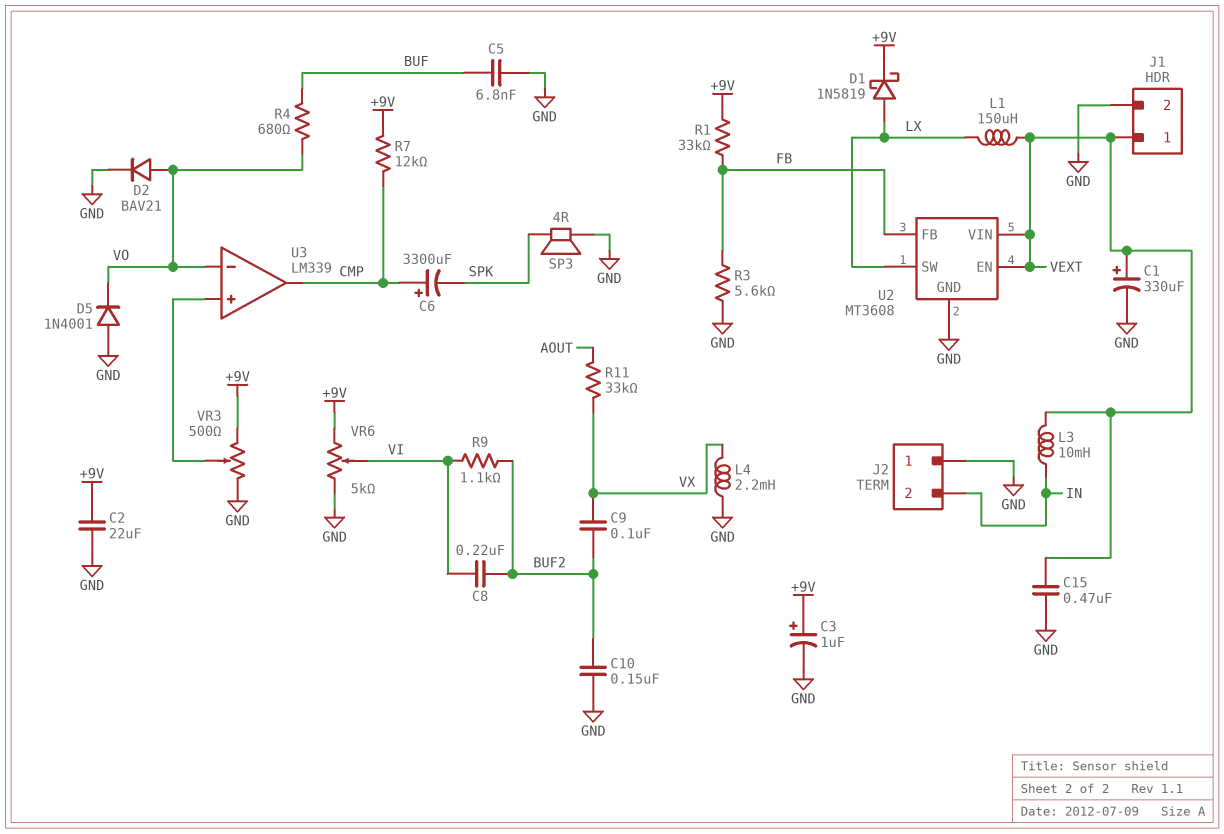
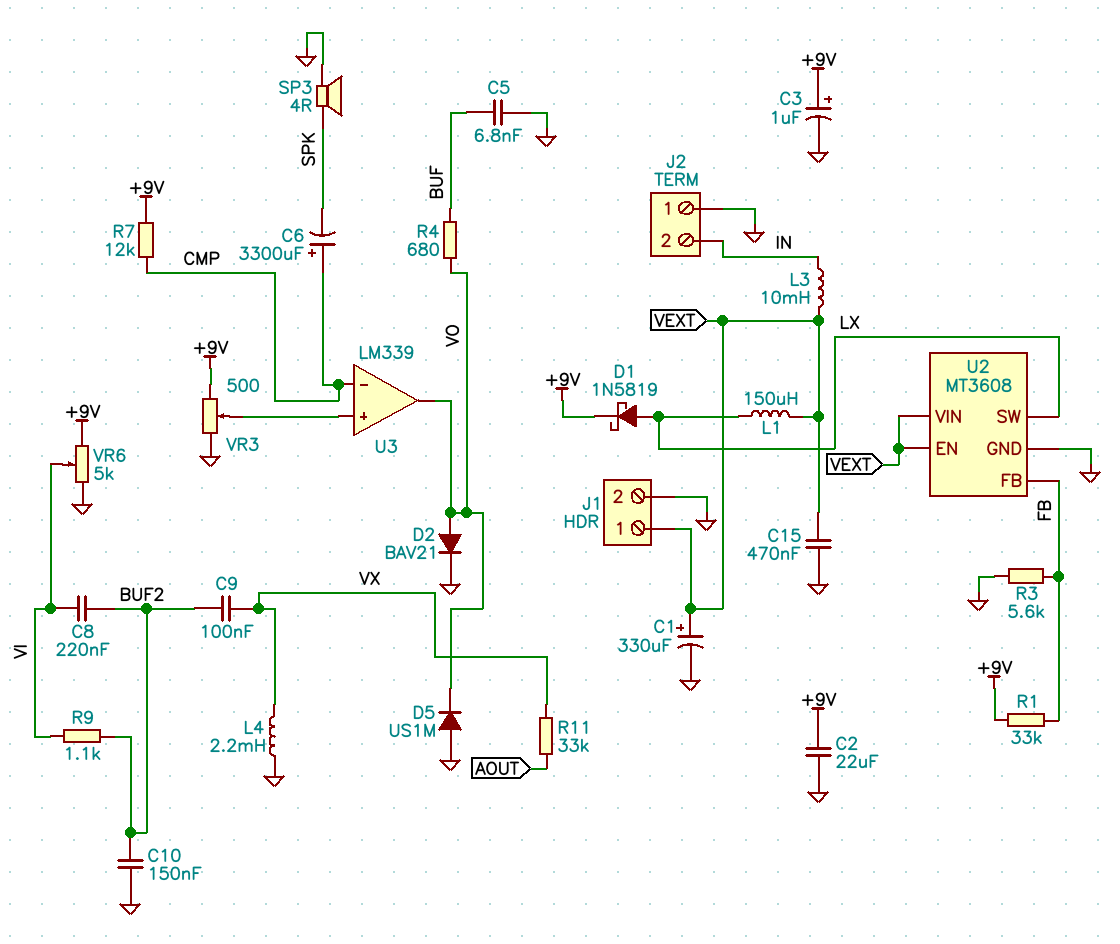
D5: diode 1N4001 (A GND, K VO) -> diode US1M (A GND, K VO)
U3 pin in-: VO -> CMP
U3 pin out: CMP -> VO

